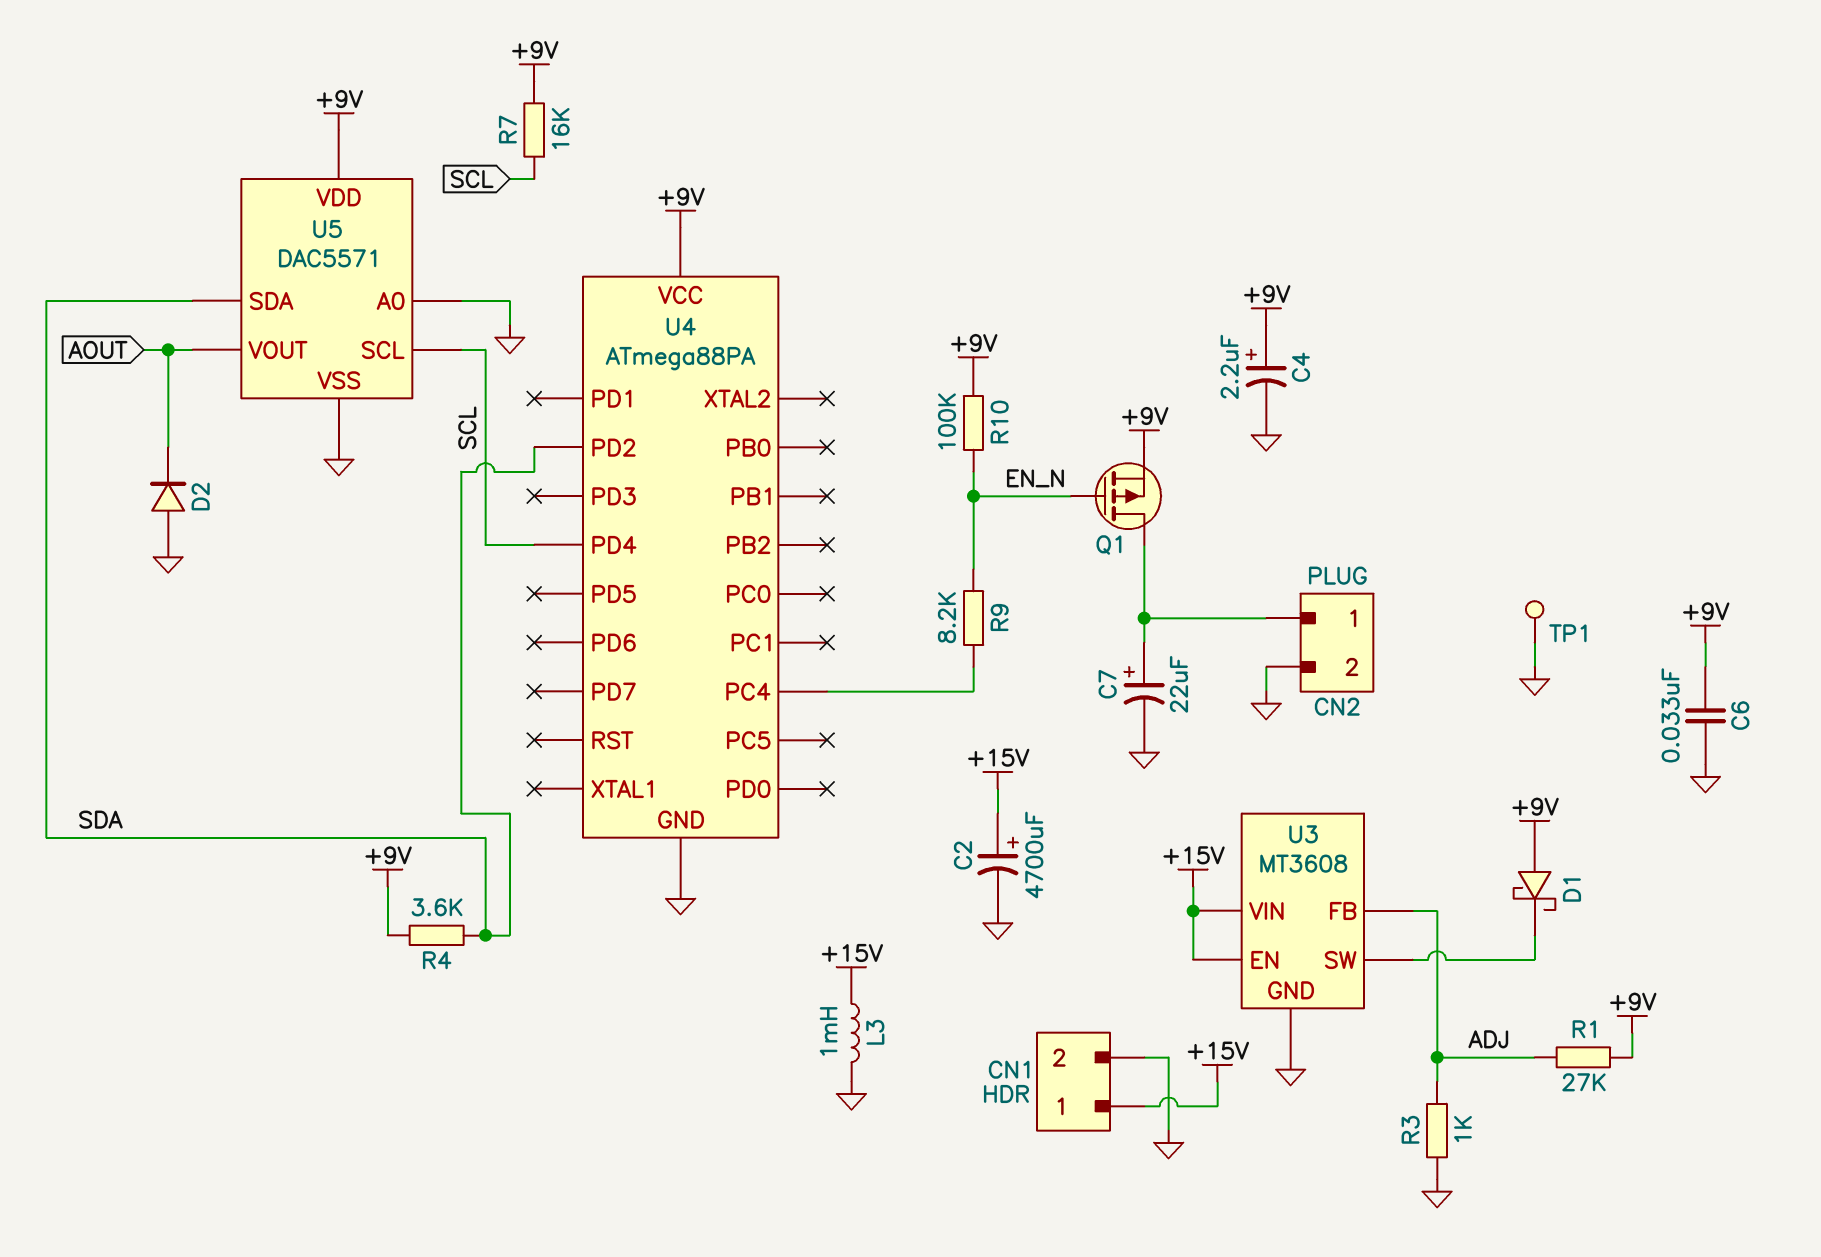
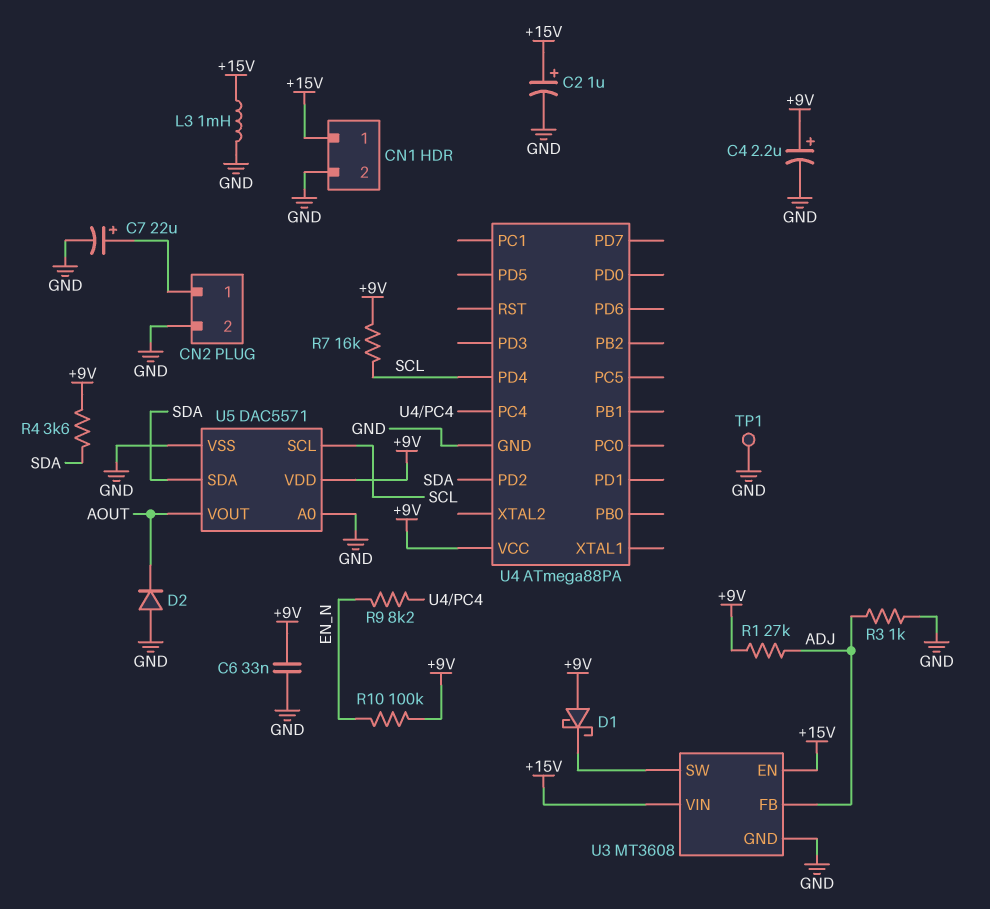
C2: 4700uF (plus +15V, minus GND) -> 1uF (plus +15V, minus GND)
Q1: PMOS (G EN_N, D CN2/1, S +9V) -> none

